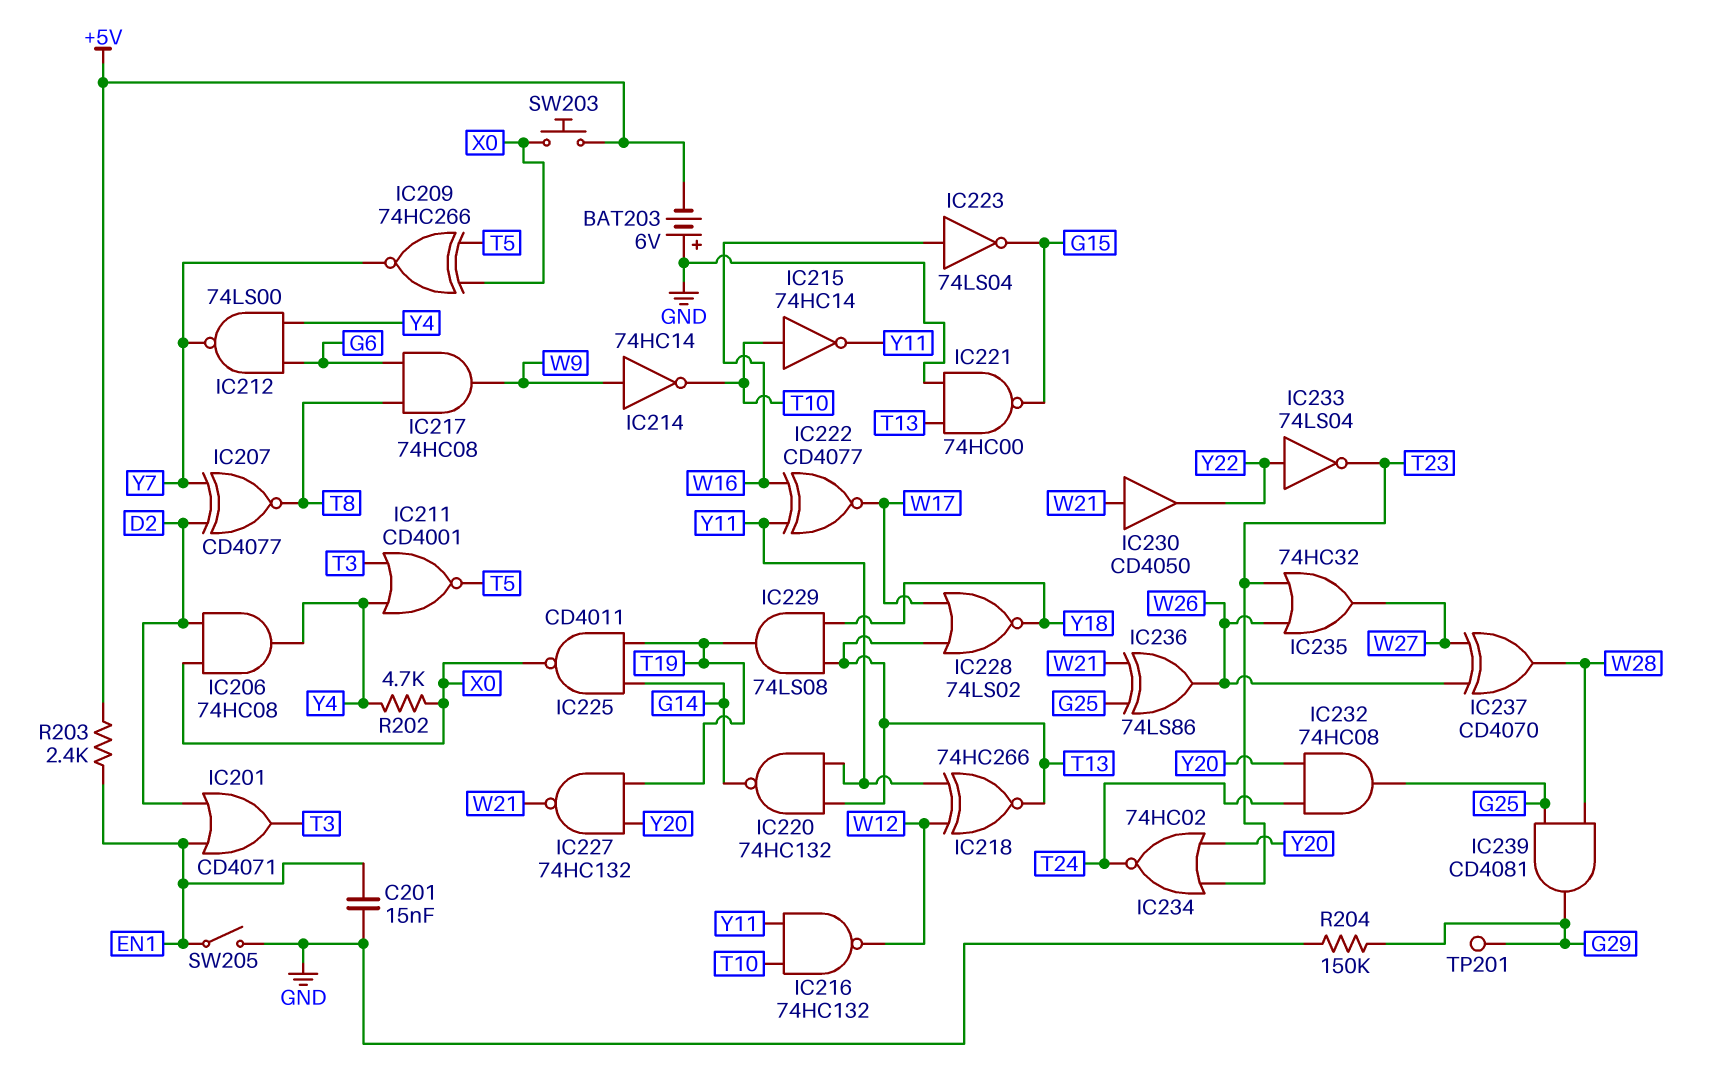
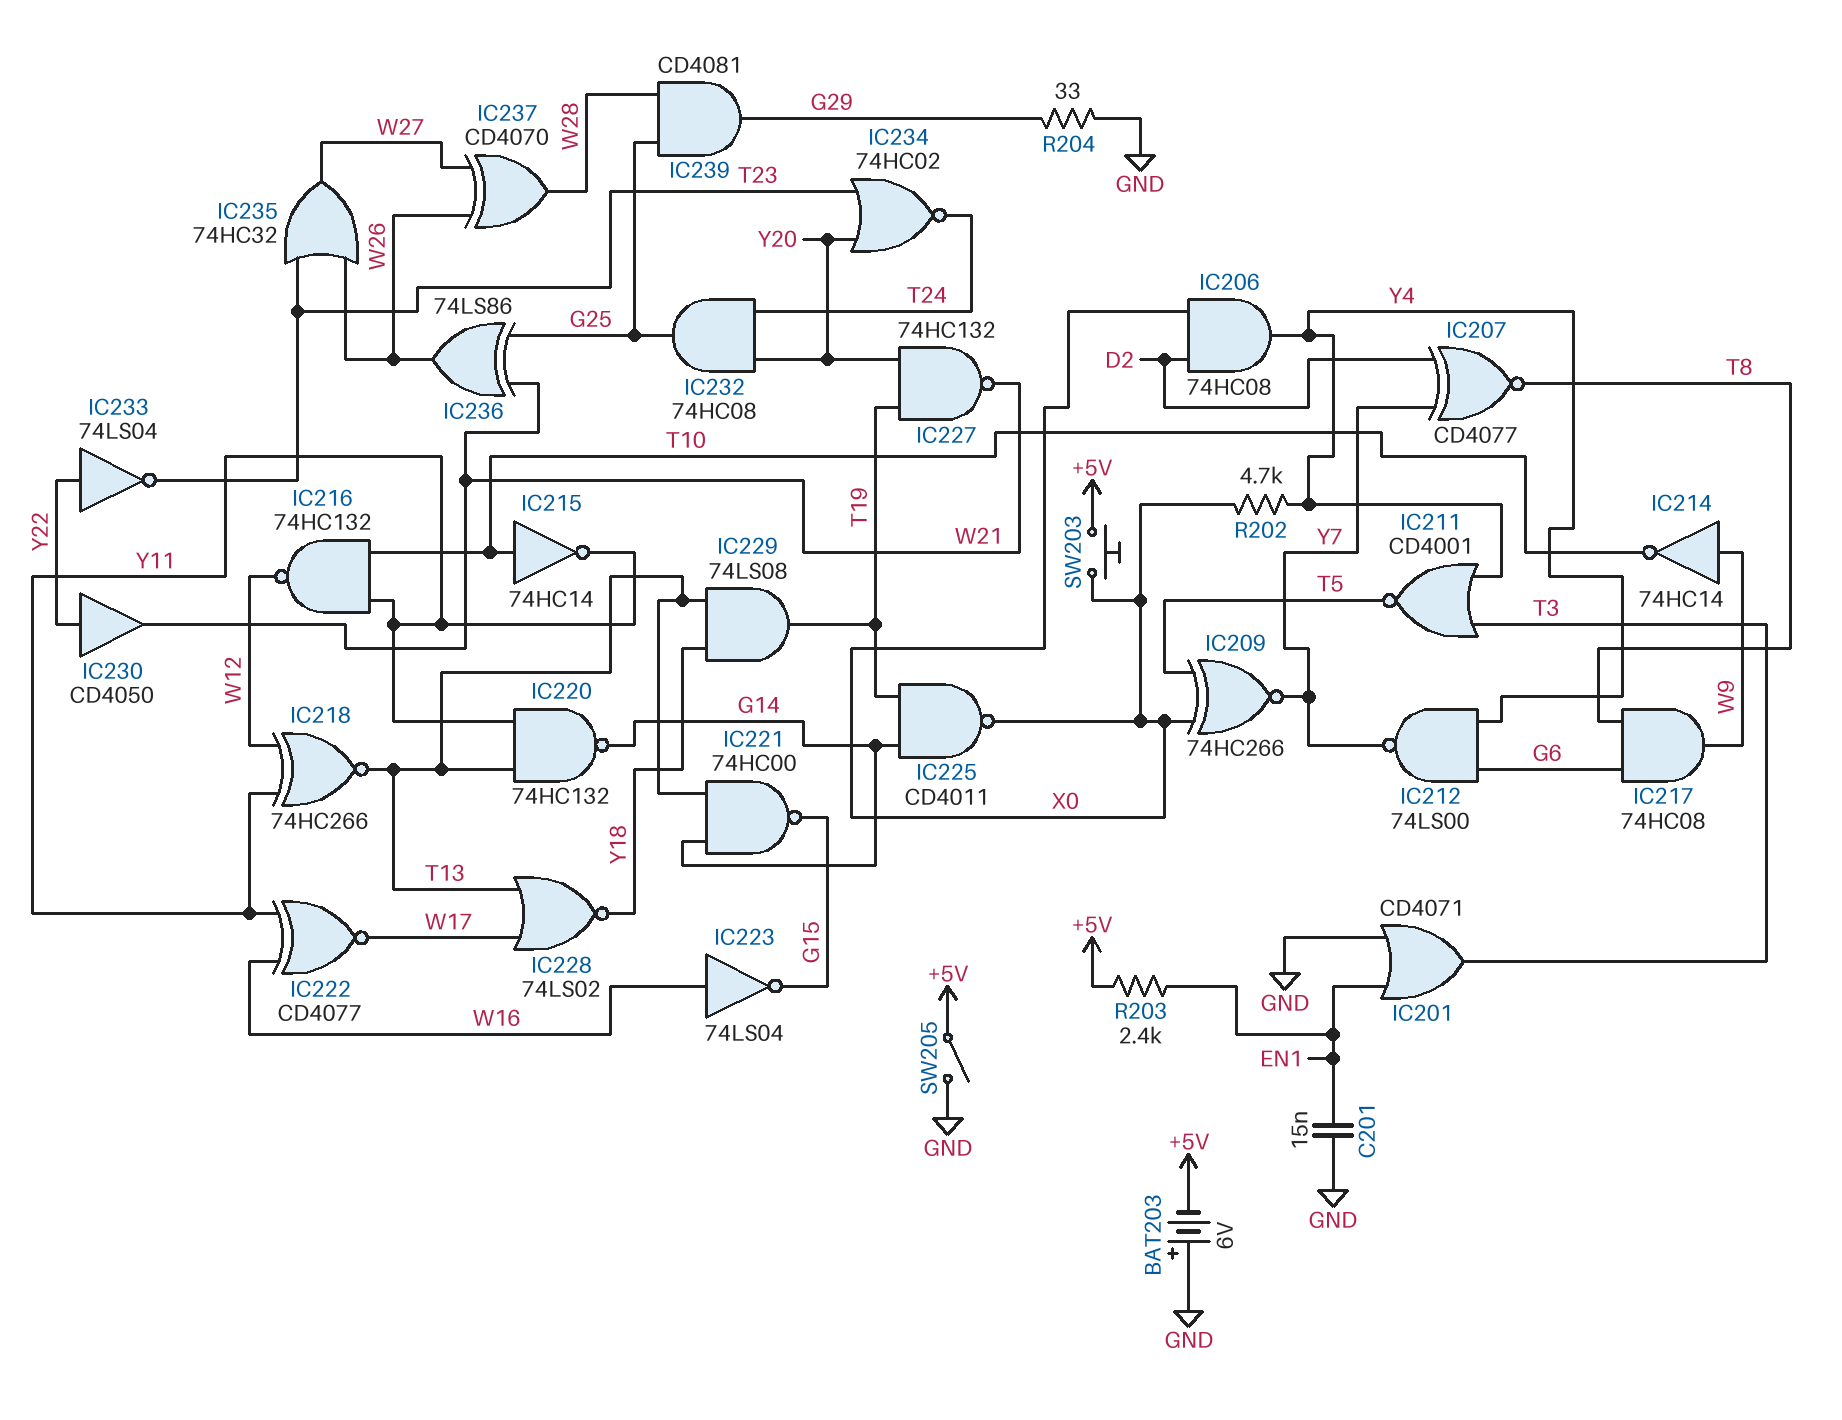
IC201: OR CD4071 (in D2, in EN1, out T3) -> OR CD4071 (in EN1, in GND, out T3)
IC221: NAND 74HC00 (in GND, in T13, out G15) -> NAND 74HC00 (in G14, in T13, out G15)
IC230: buffer CD4050 (in W21, out Y22) -> buffer CD4050 (in Y22, out W21)
R204: 150k (G29, GND) -> 33 (G29, GND)
SW205: switch (EN1, GND) -> switch (+5V, GND)
TP201: test point (G29) -> none

